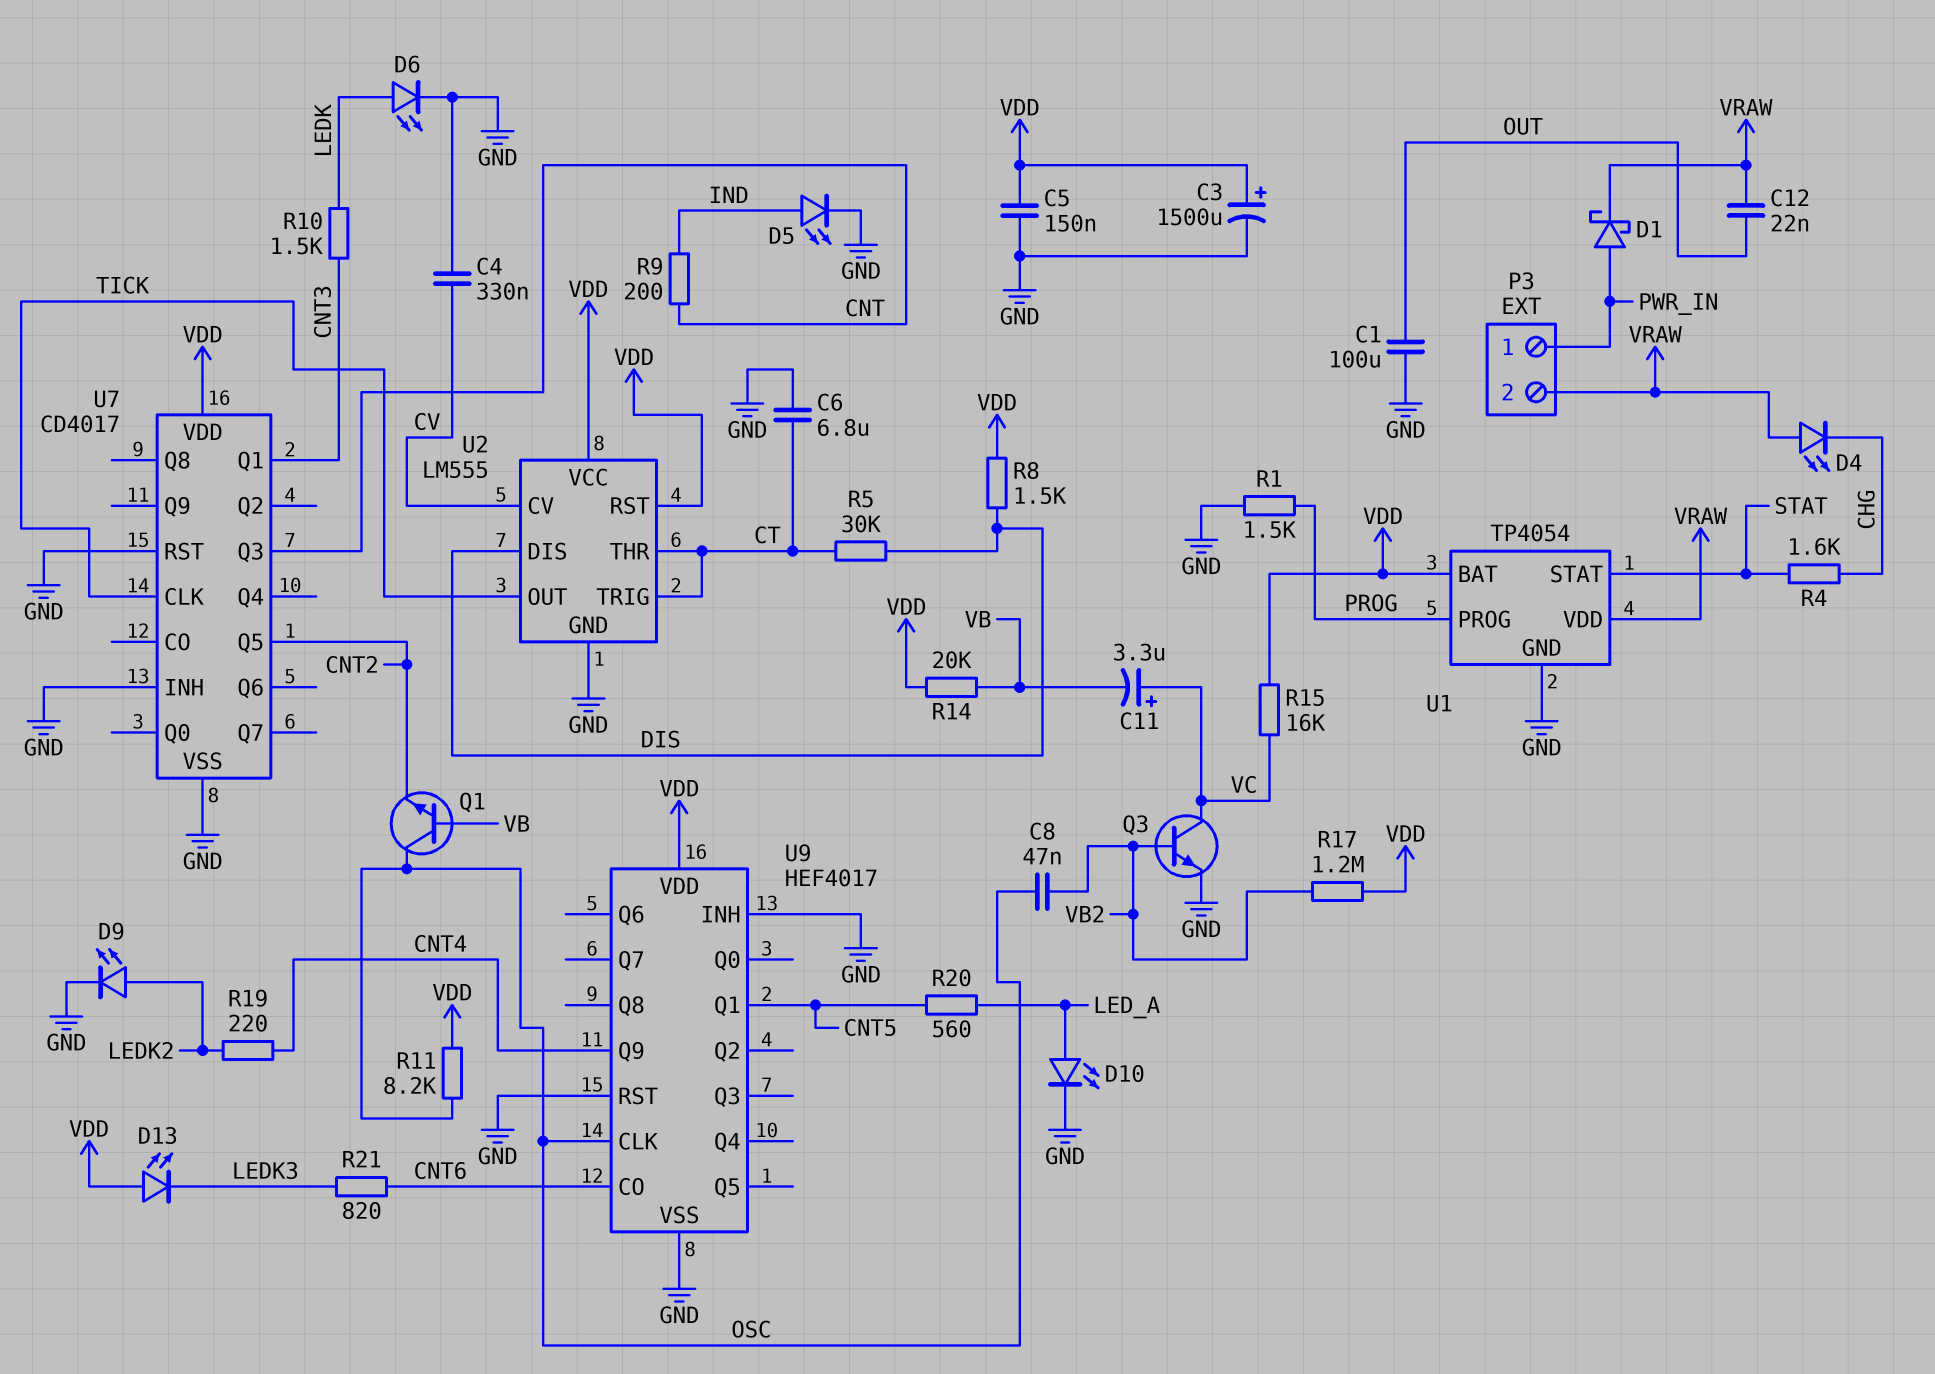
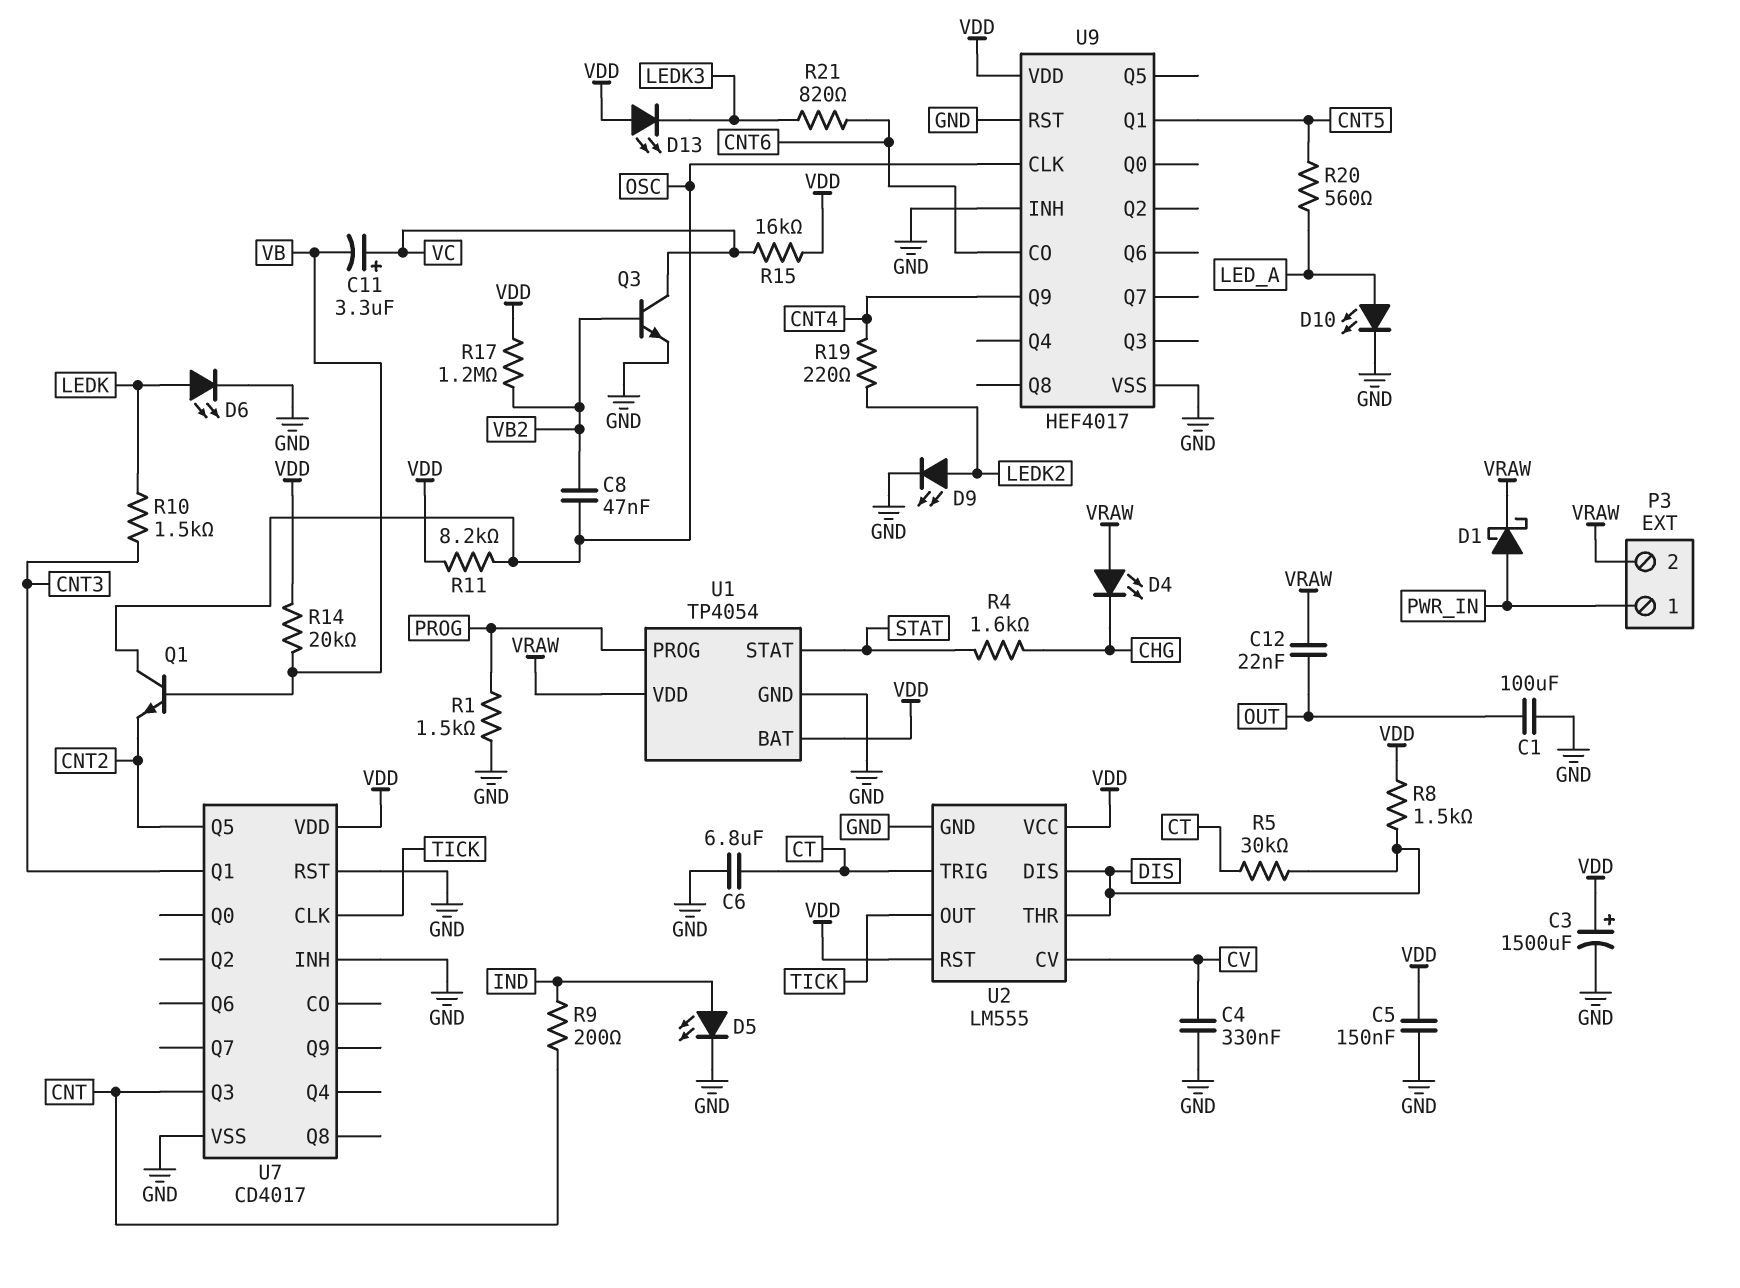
U2 pin THR: CT -> DIS

